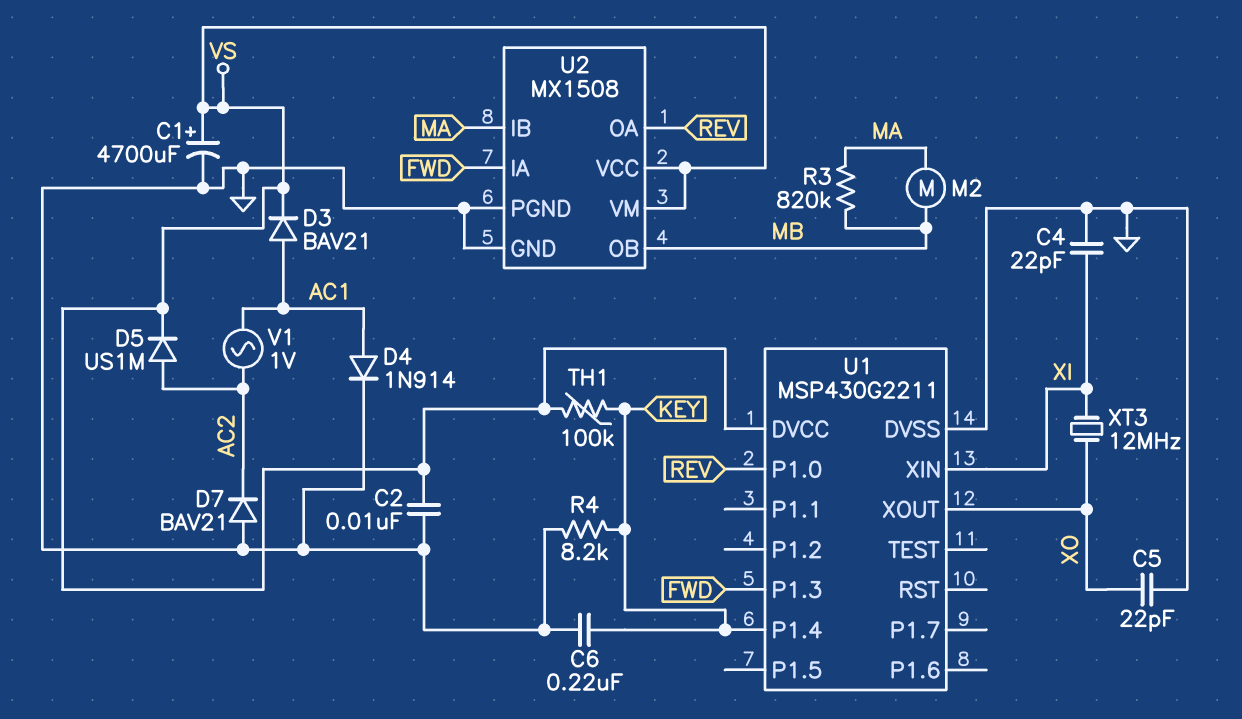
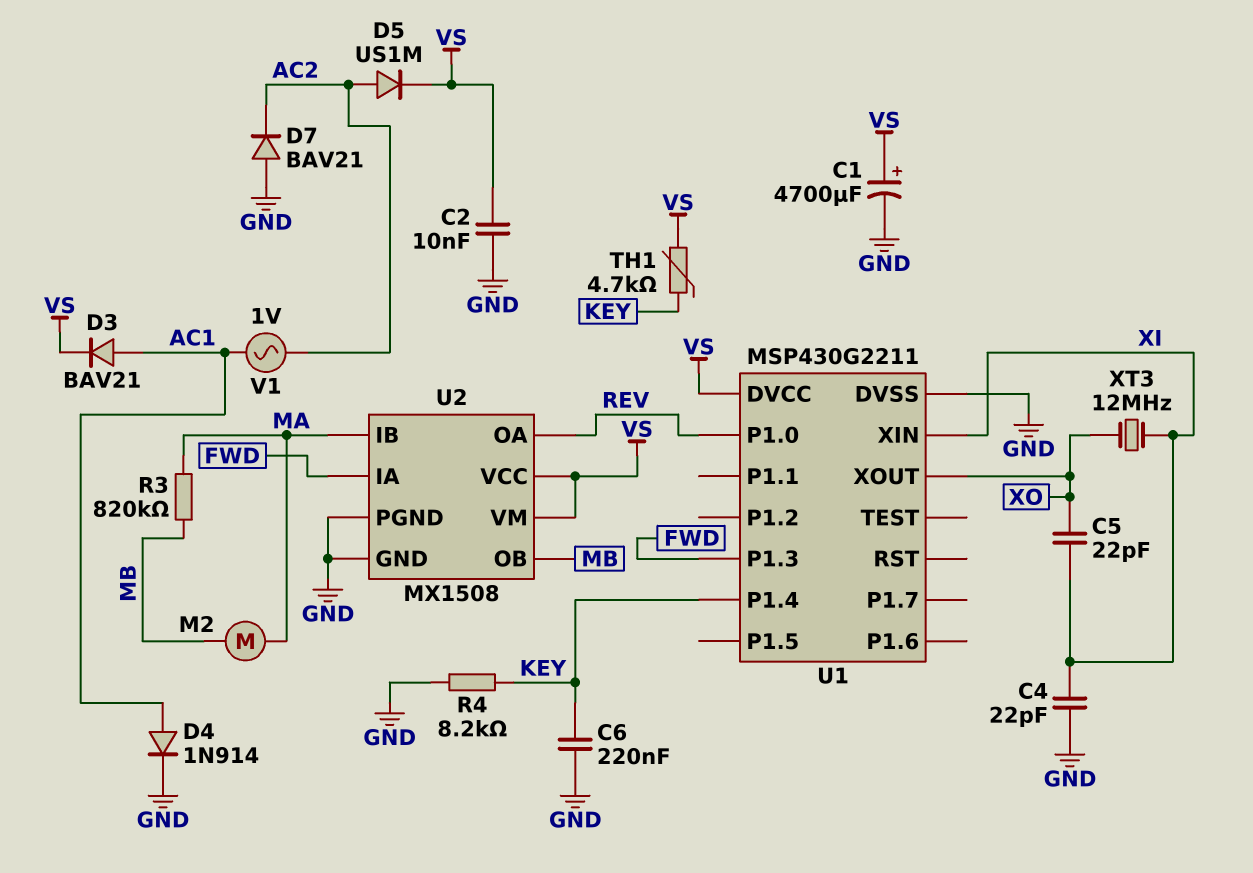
C5: 22pF (GND, XO) -> 22pF (XI, XO)
TH1: 100k (KEY, VS) -> 4.7k (KEY, VS)

